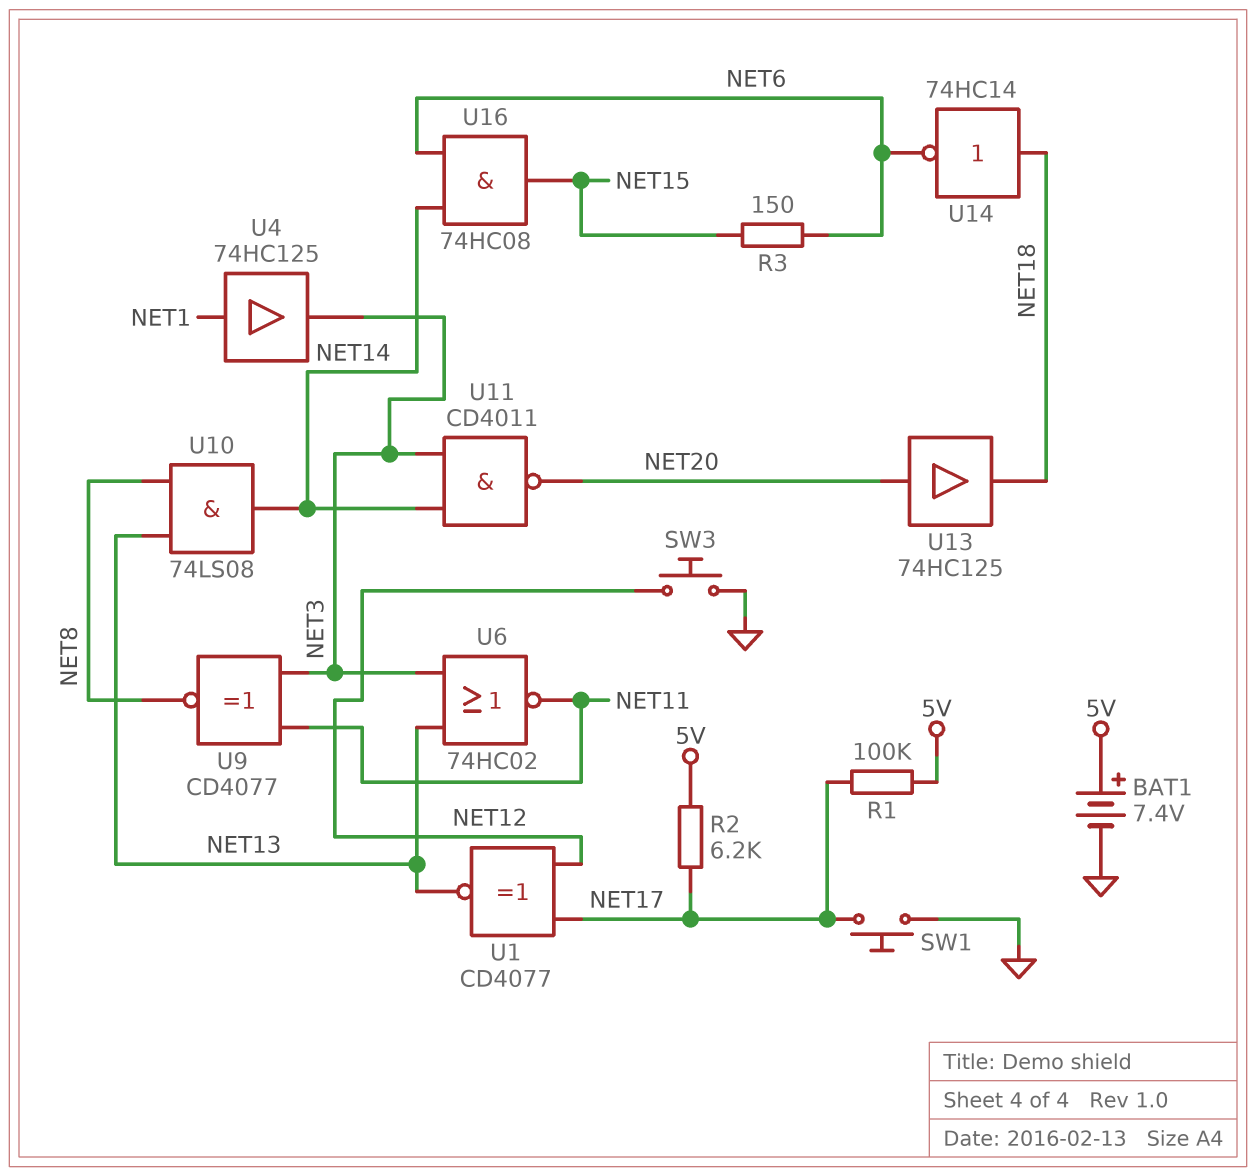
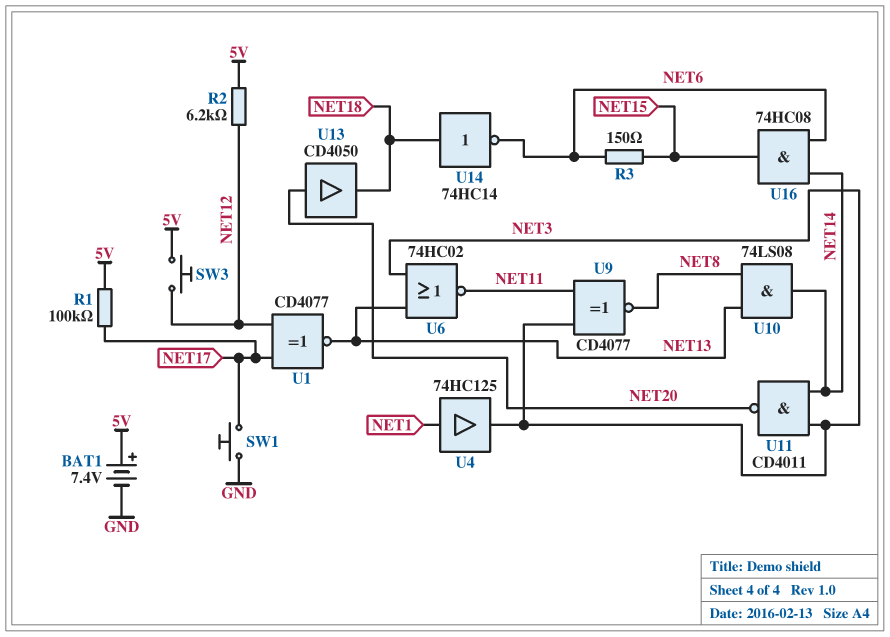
R2: 6.2k (5V, NET17) -> 6.2k (5V, NET12)
SW3: button (GND, NET12) -> button (5V, NET12)
U13: buffer 74HC125 (in NET20, out NET18) -> buffer CD4050 (in NET20, out NET18)

